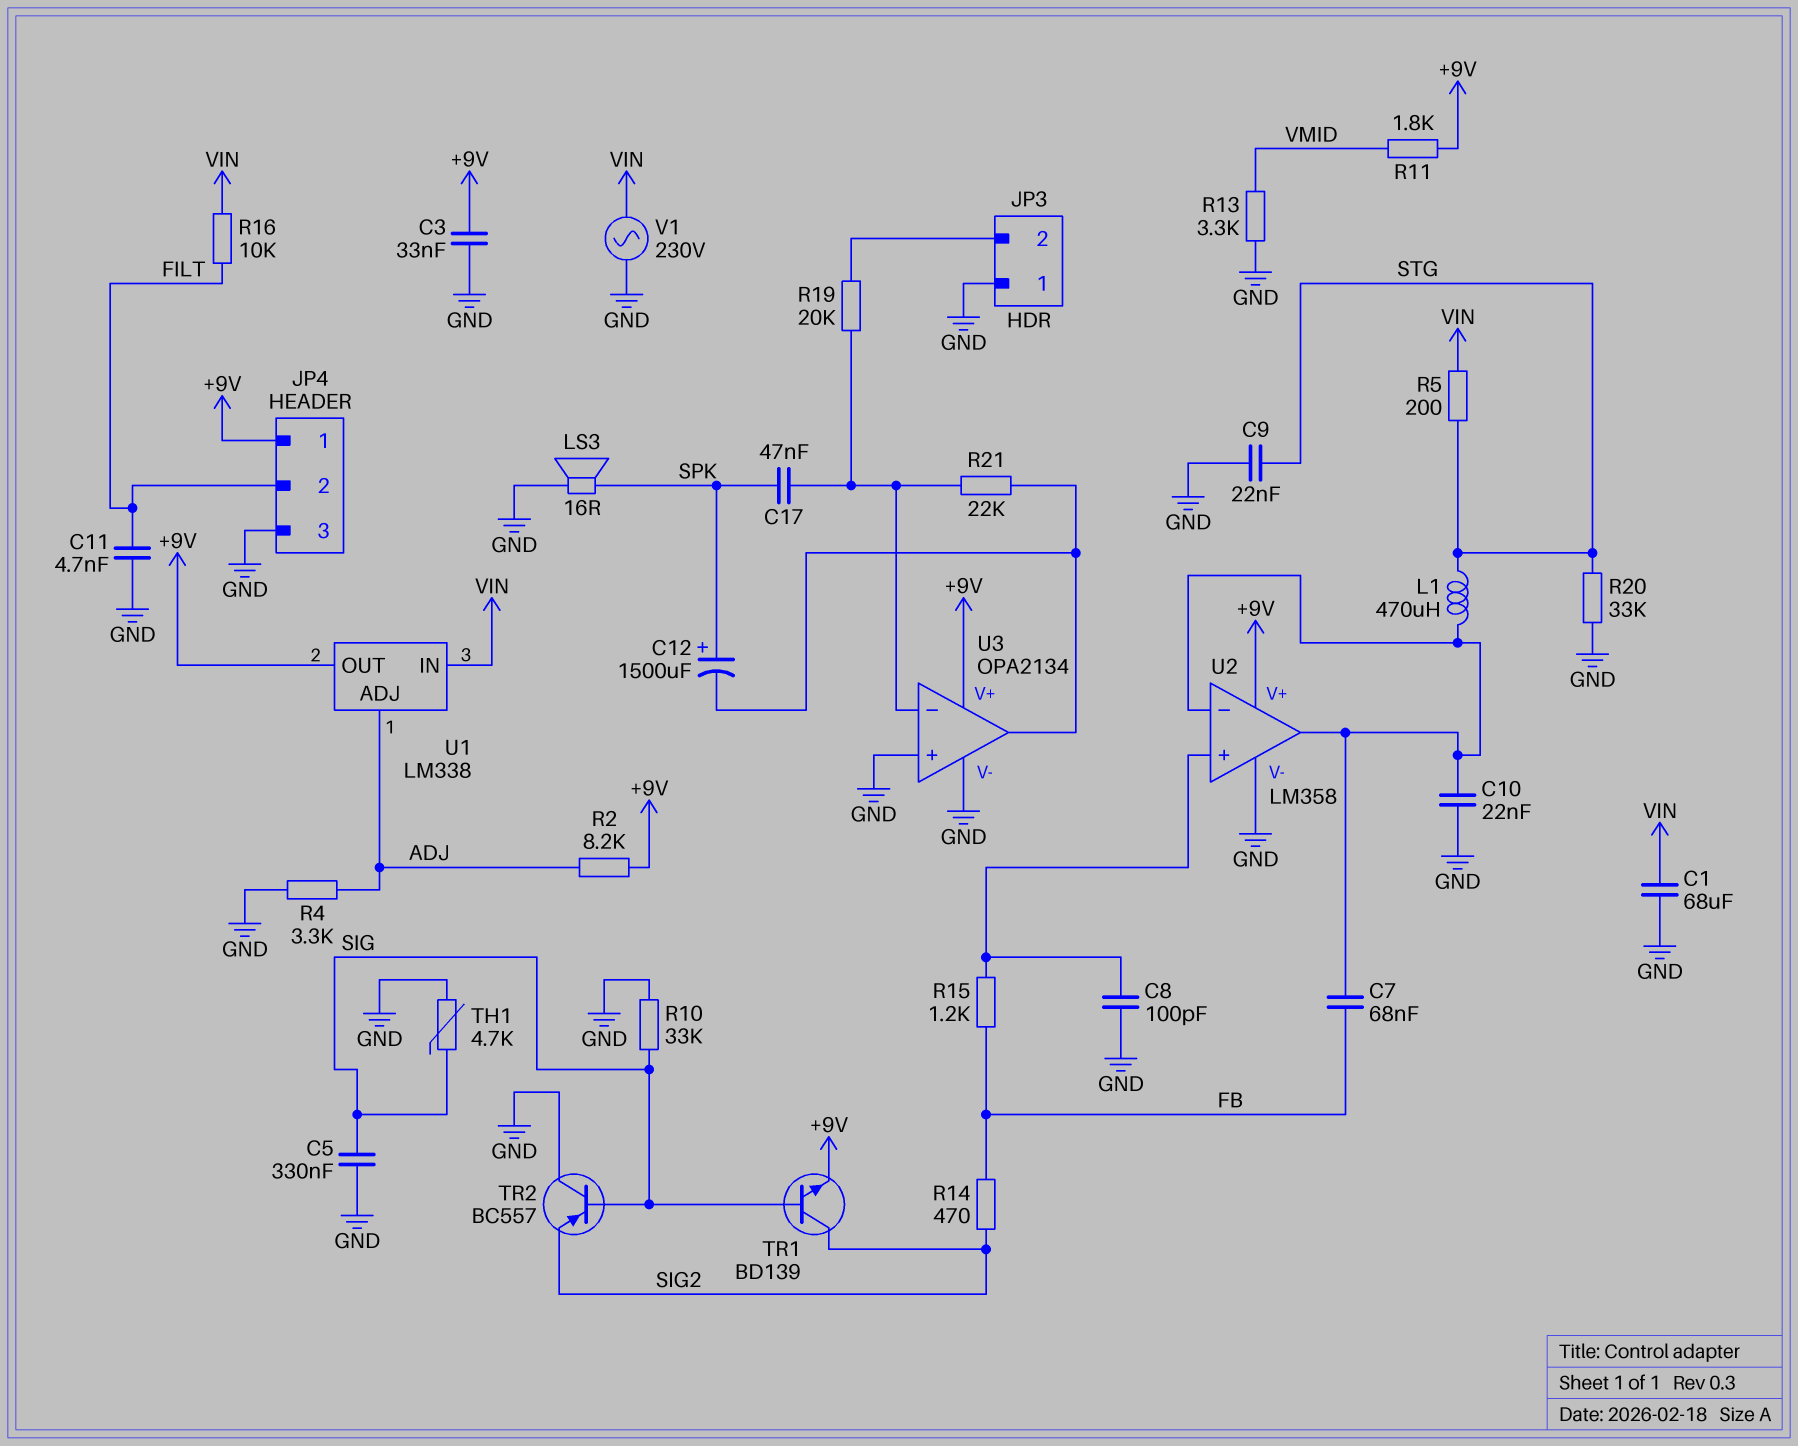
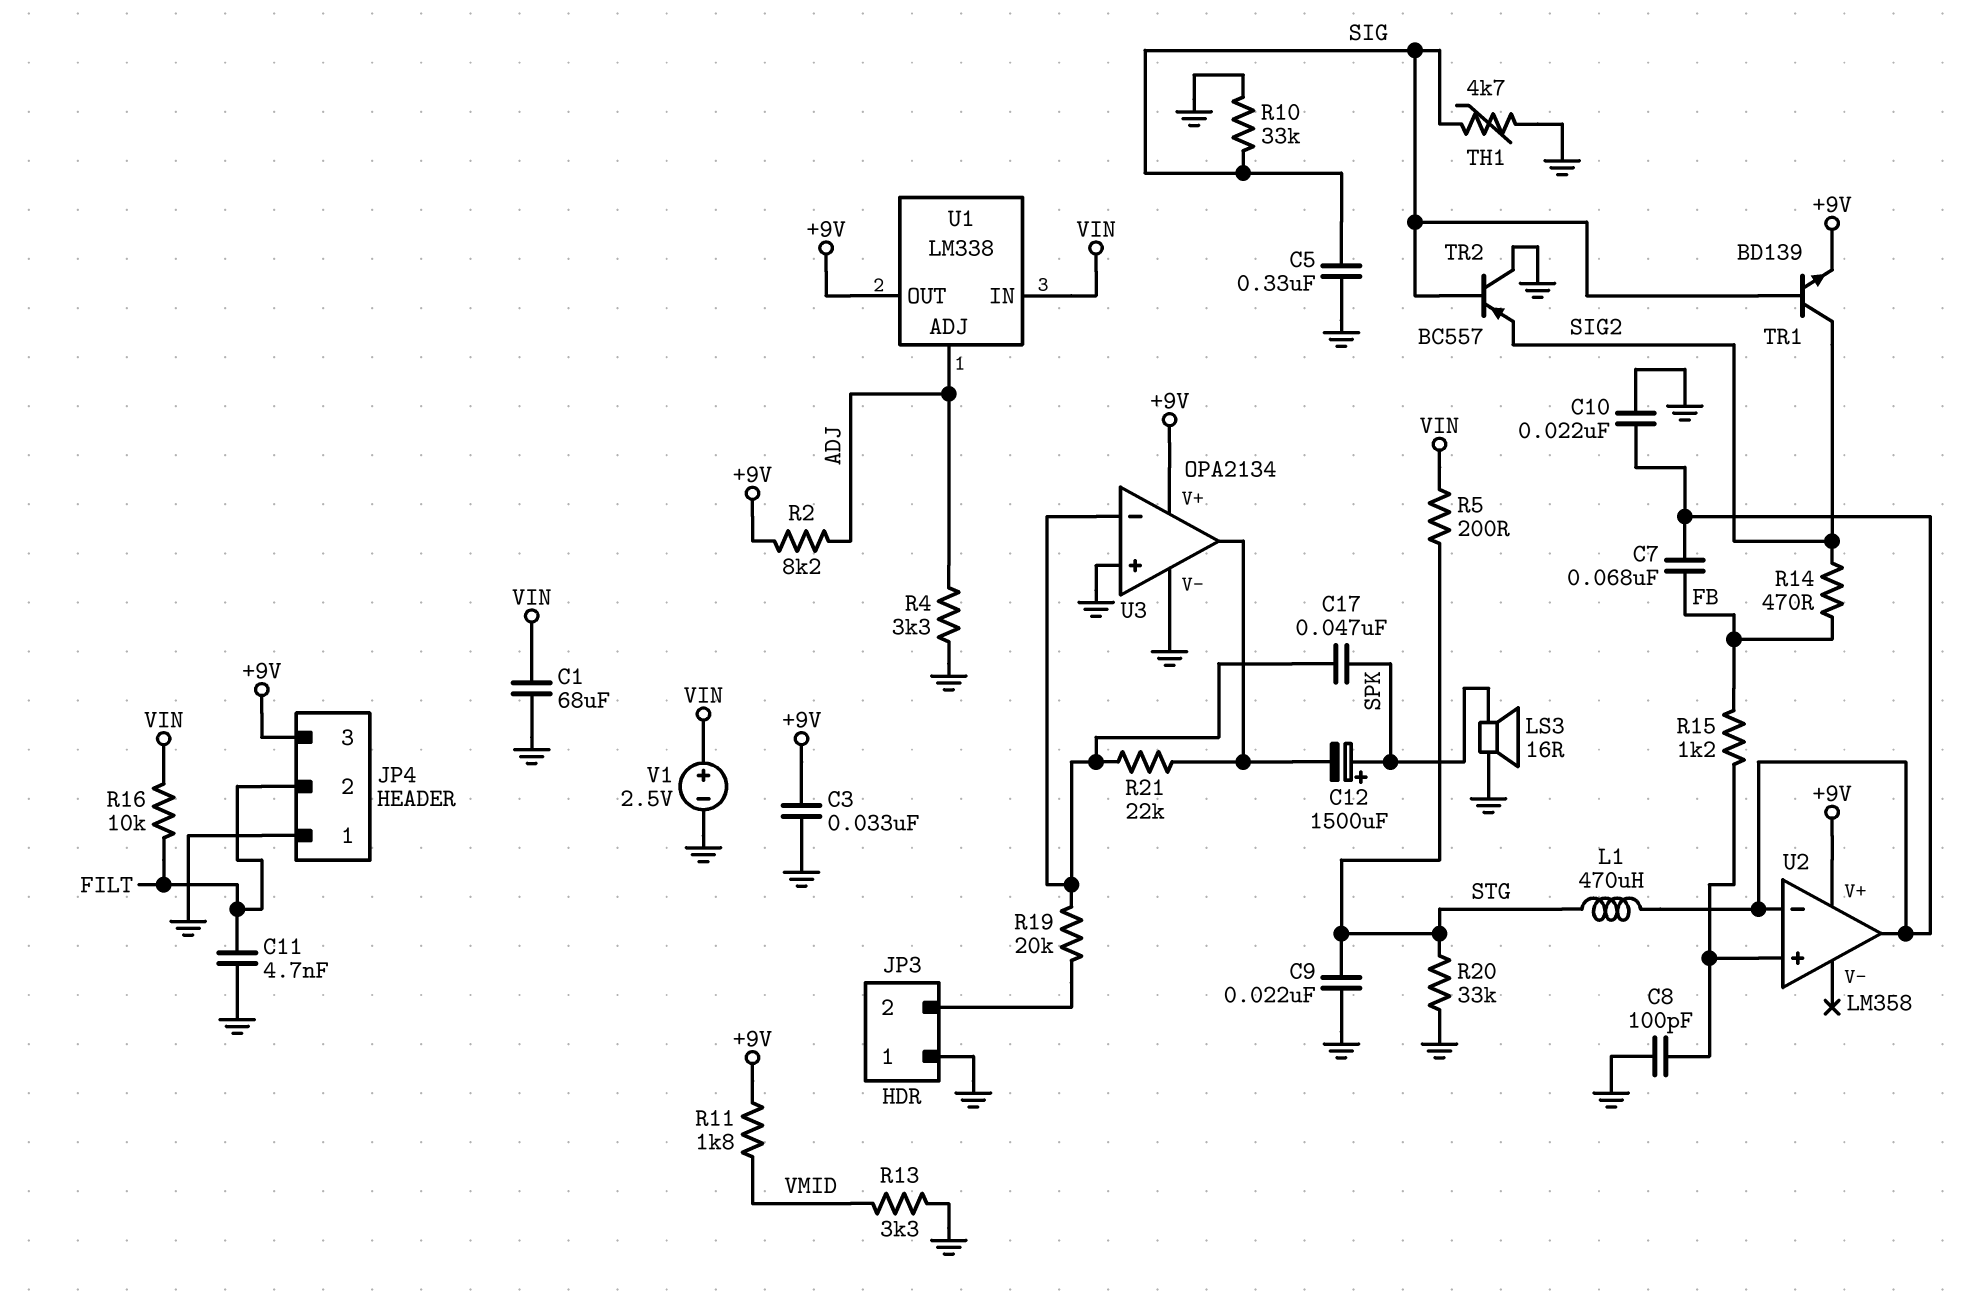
JP4 pin 1: +9V -> GND
JP4 pin 3: GND -> +9V
U2 pin V-: GND -> none
V1: AC 230V (GND, VIN) -> 2.5V (plus VIN, minus GND)

